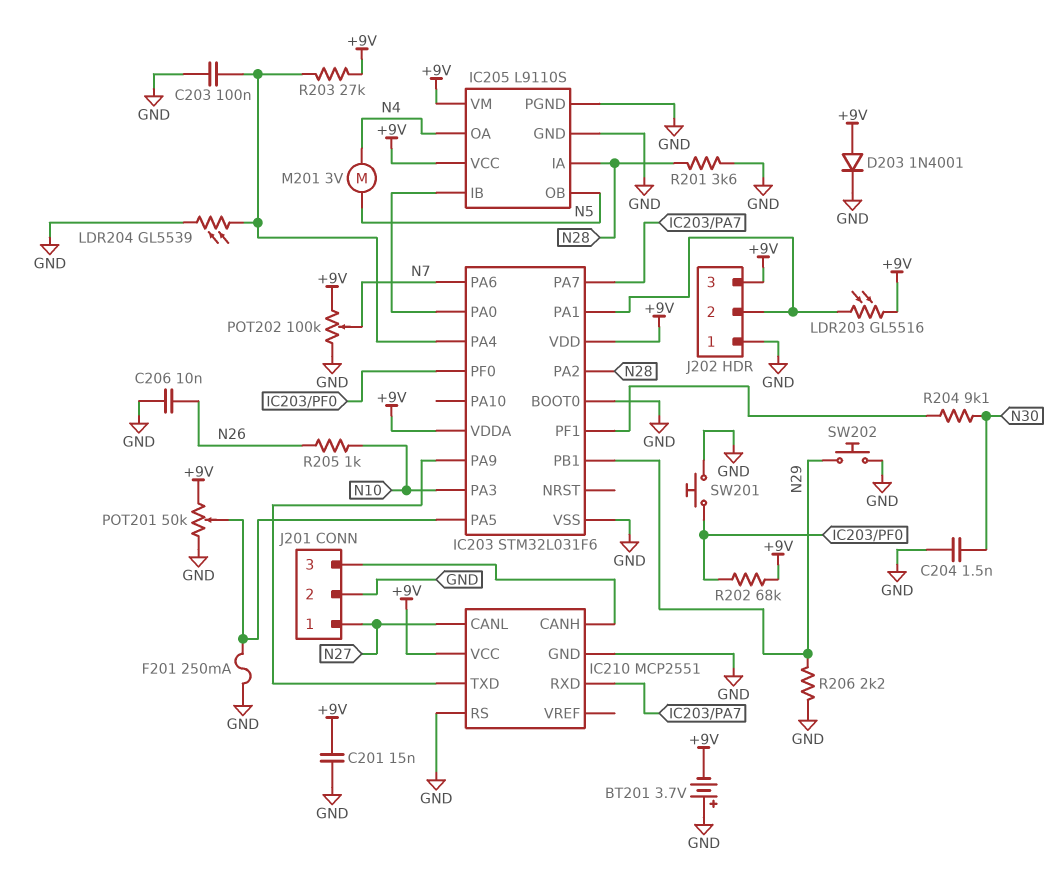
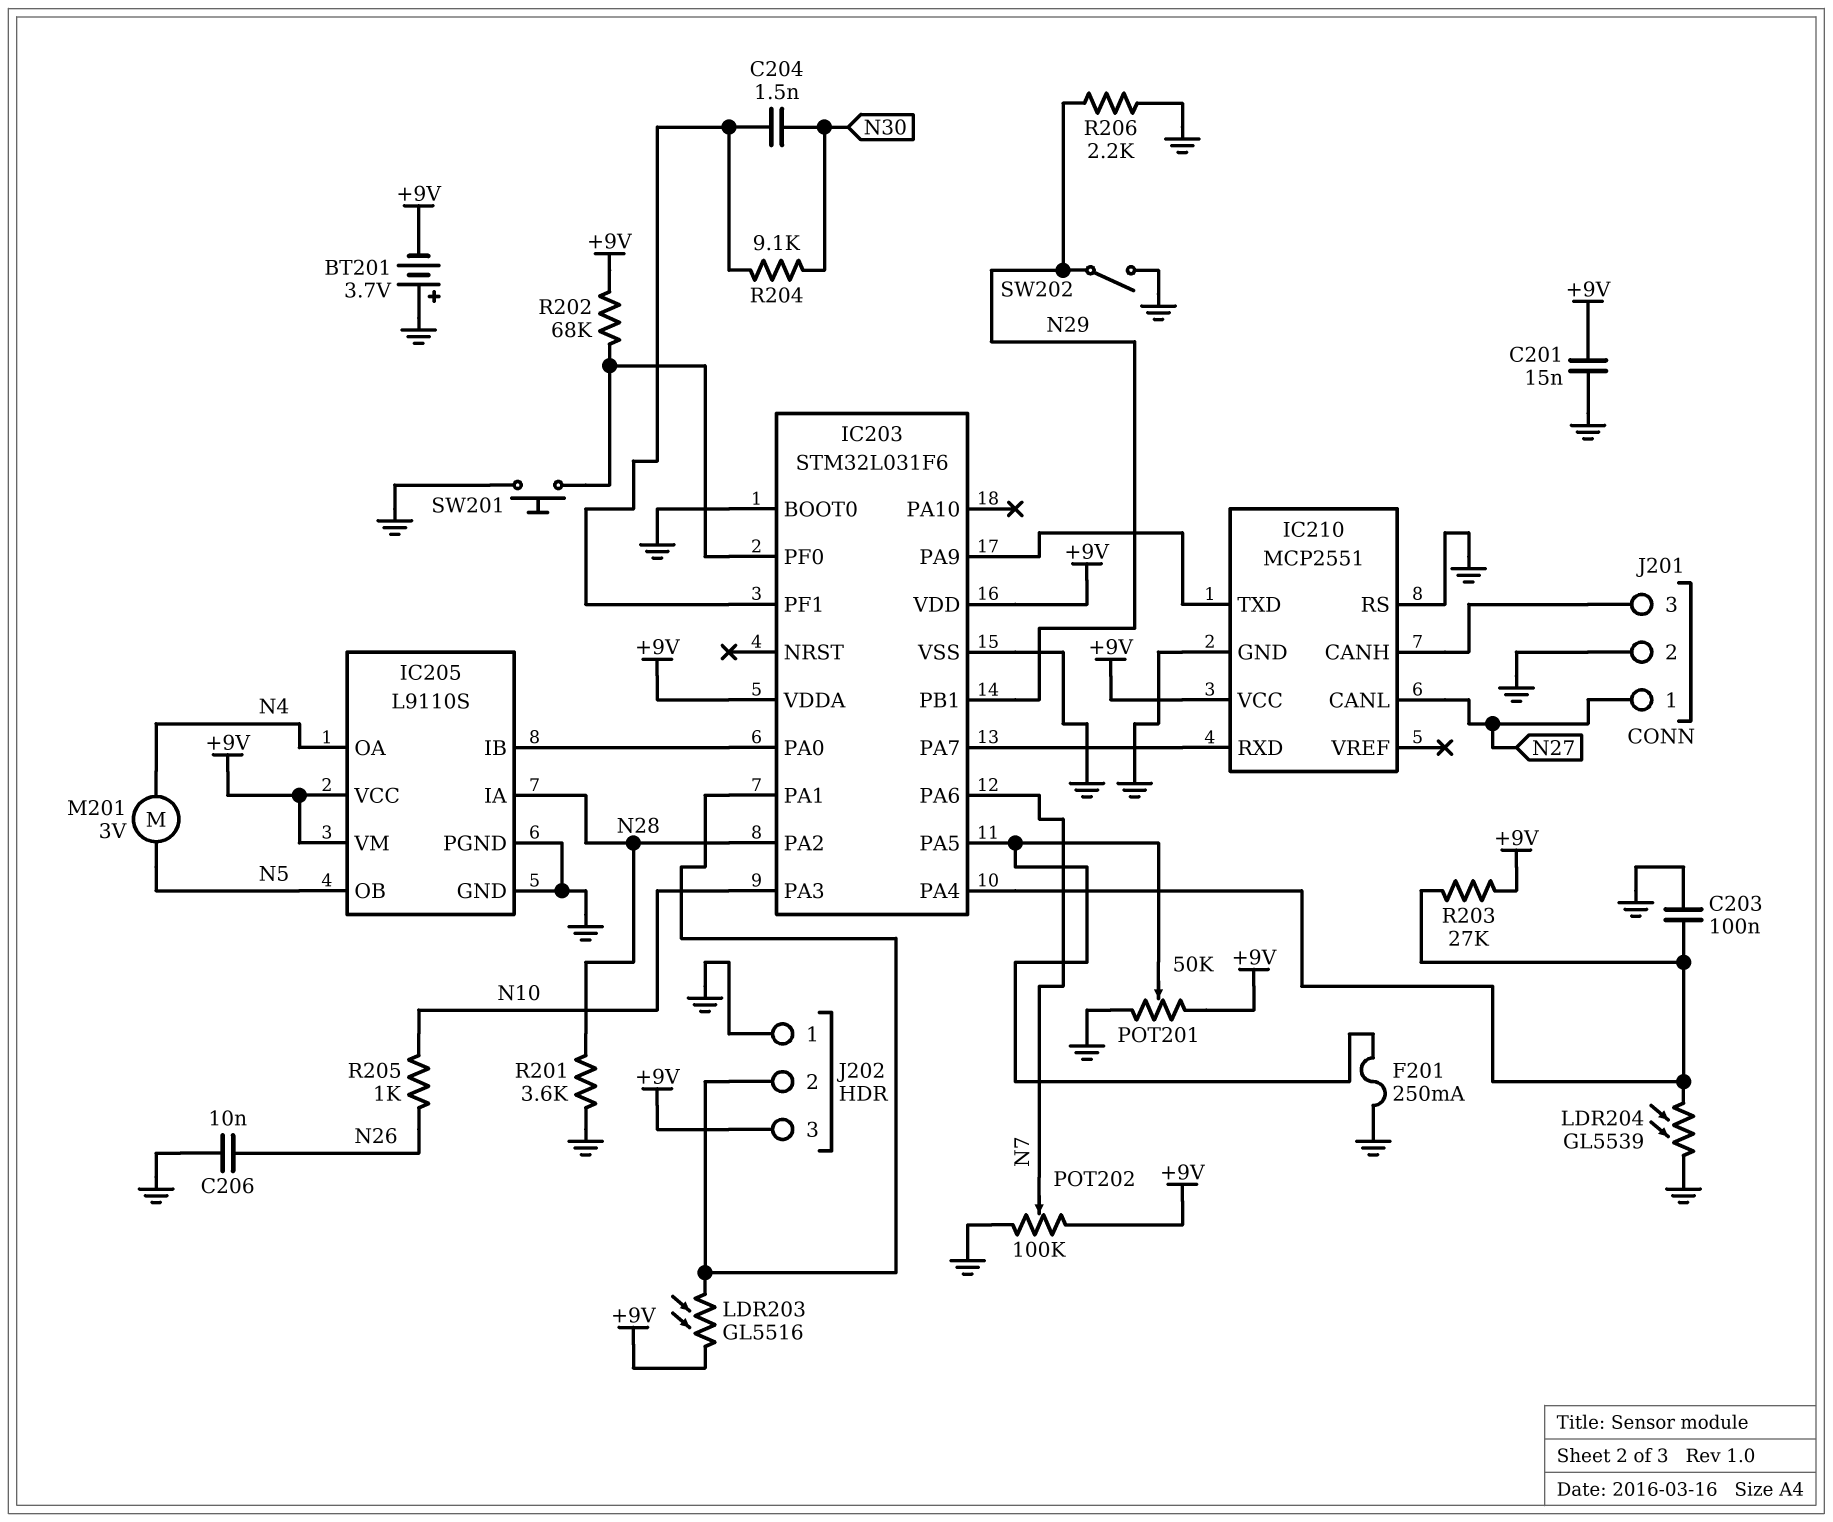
C204: 1.5nF (GND, N30) -> 1.5nF (IC203/PF1, N30)
D203: diode 1N4001 (A +9V, K GND) -> none
SW202: button (GND, N29) -> switch (GND, N29)

